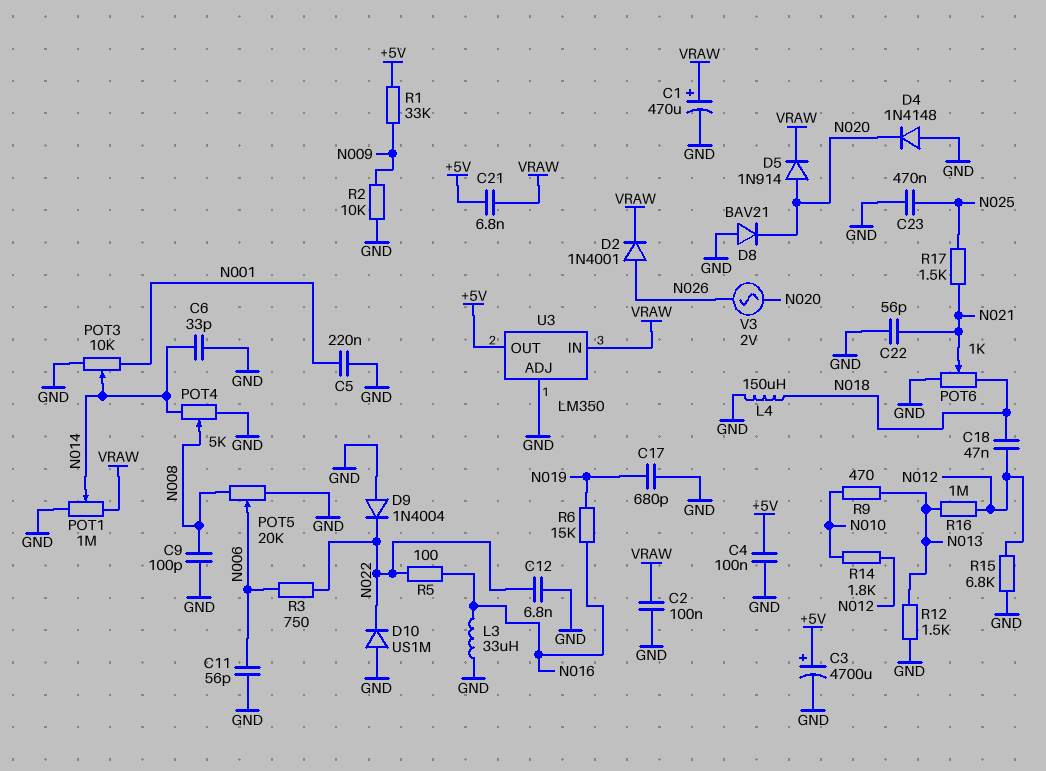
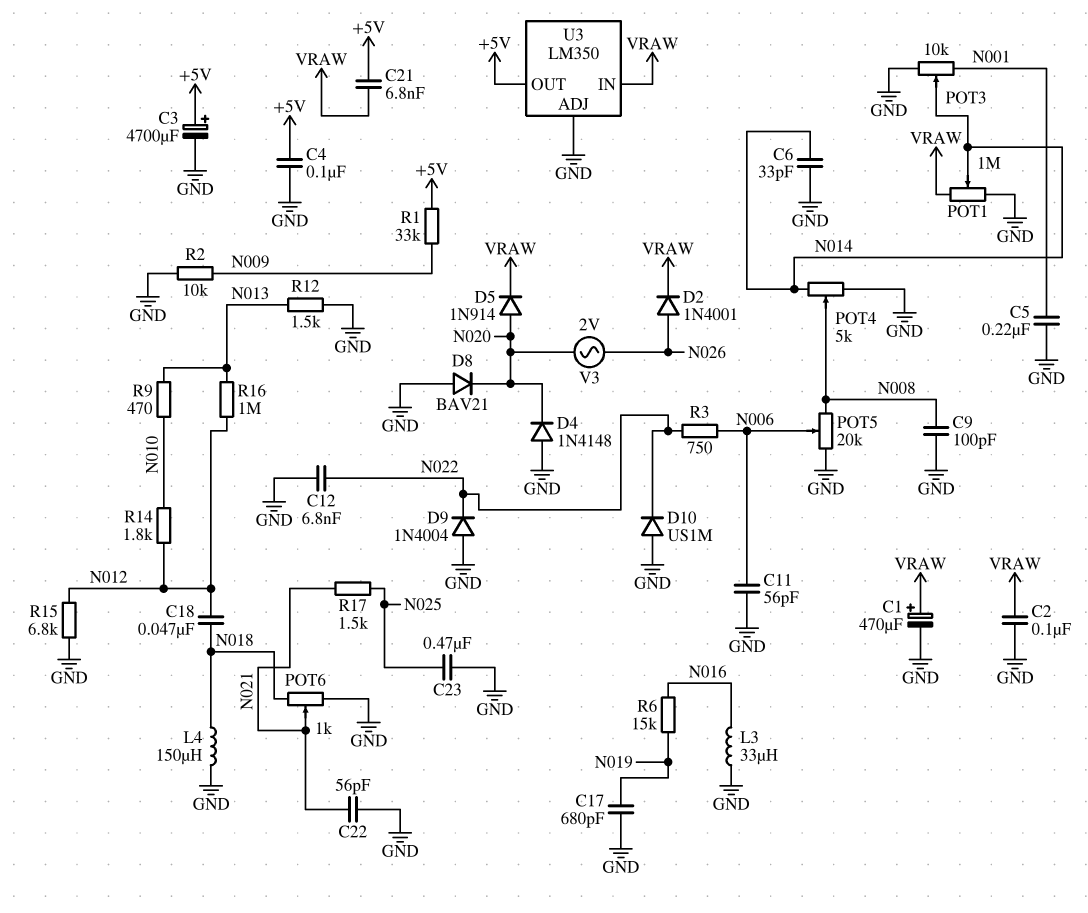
R5: 100 (N016, N022) -> none

